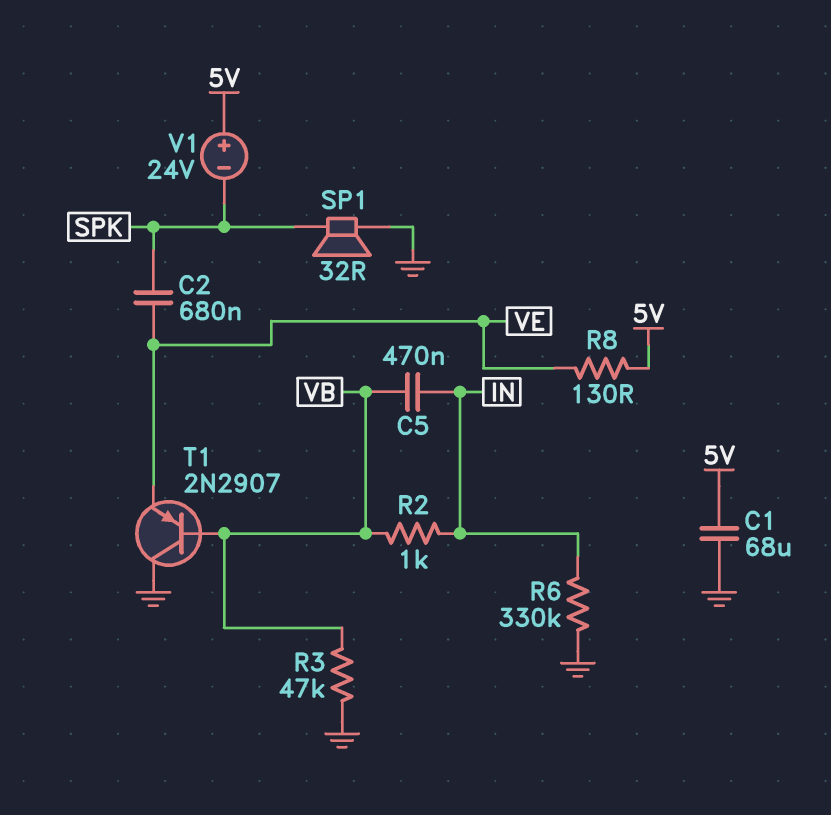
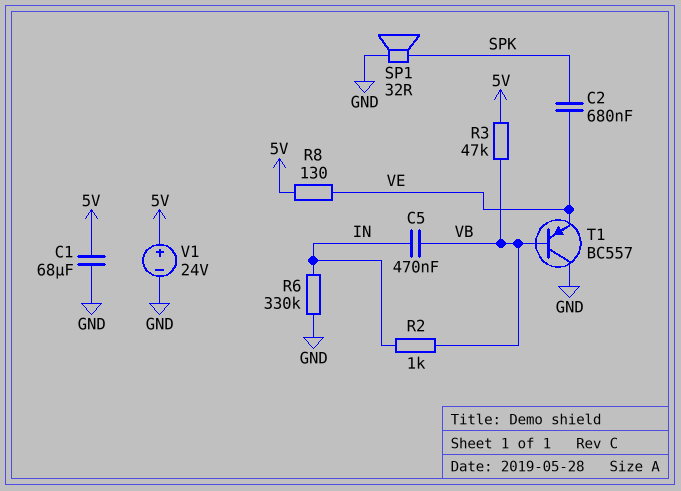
R3: 47k (GND, VB) -> 47k (5V, VB)
T1: PNP 2N2907 (B VB, C GND, E VE) -> PNP BC557 (B VB, C GND, E VE)
V1: 24V (plus 5V, minus SPK) -> 24V (plus 5V, minus GND)

